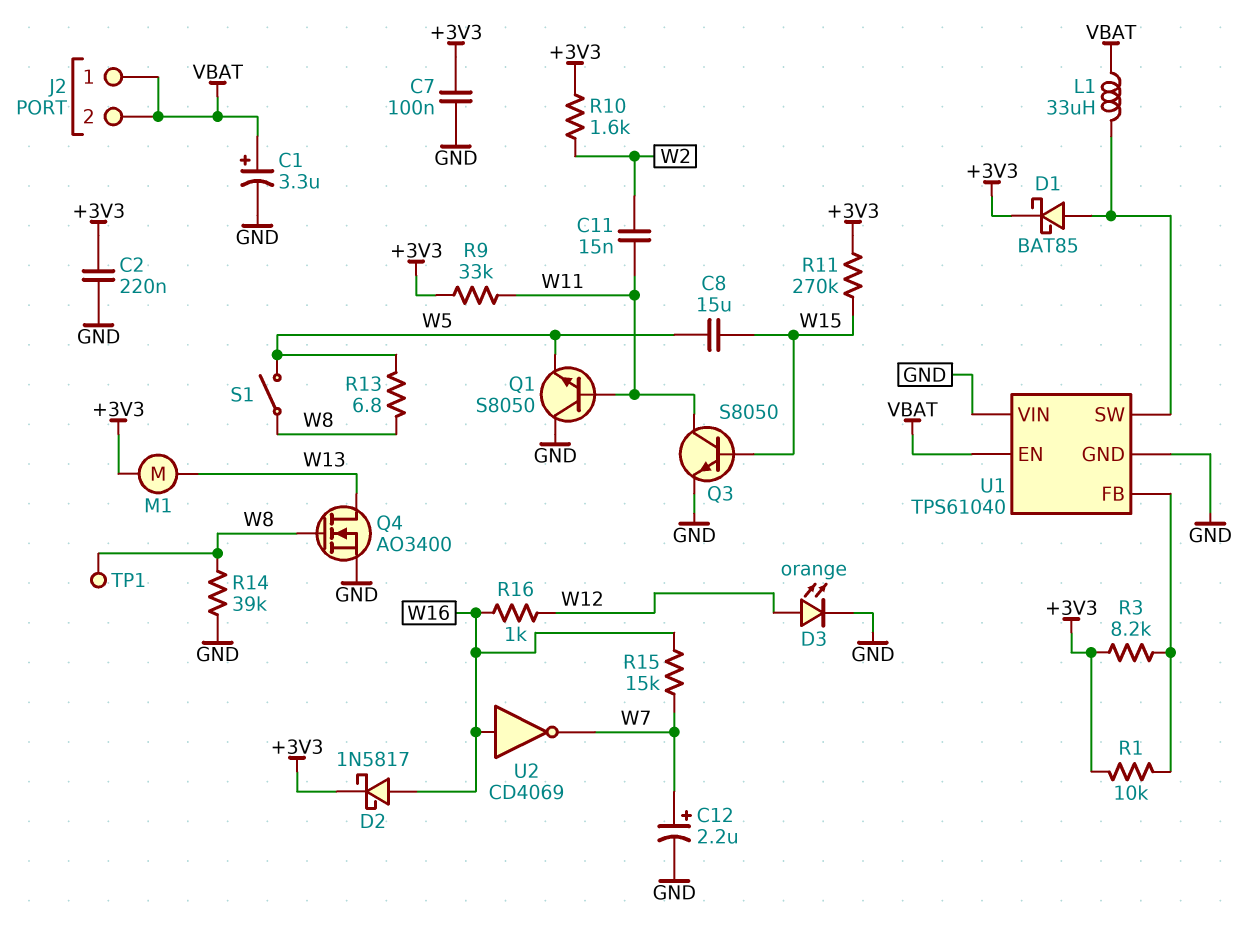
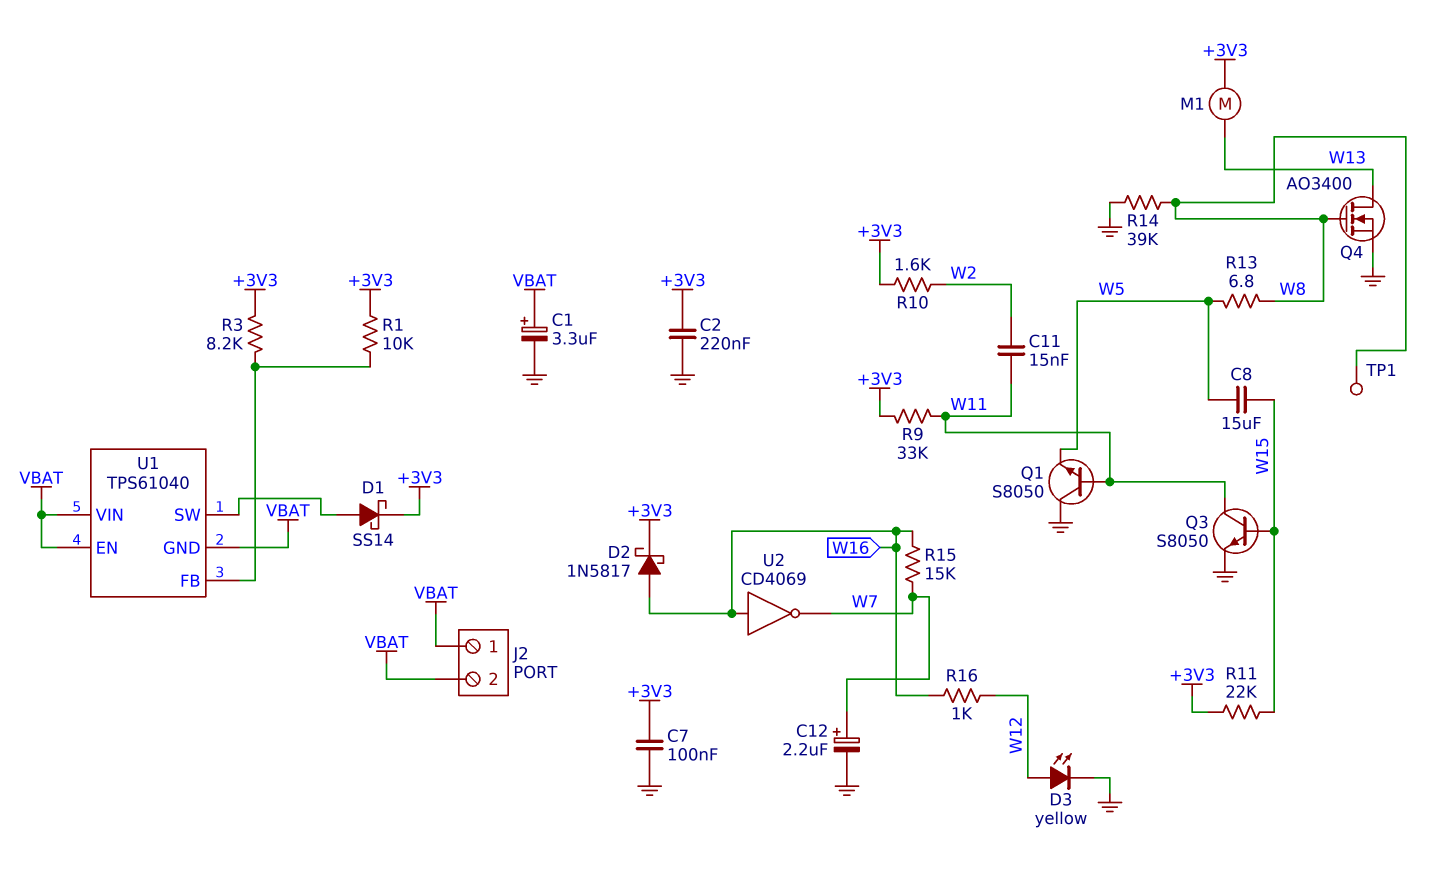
D1: schottky BAT85 (A U1/SW, K +3V3) -> schottky SS14 (A U1/SW, K +3V3)
D3: LED orange (A W12, K GND) -> LED yellow (A W12, K GND)
L1: 33uH (U1/SW, VBAT) -> none
R11: 270k (+3V3, W15) -> 22k (+3V3, W15)
S1: switch (W5, W8) -> none
U1 pin GND: GND -> VBAT
U1 pin VIN: GND -> VBAT

